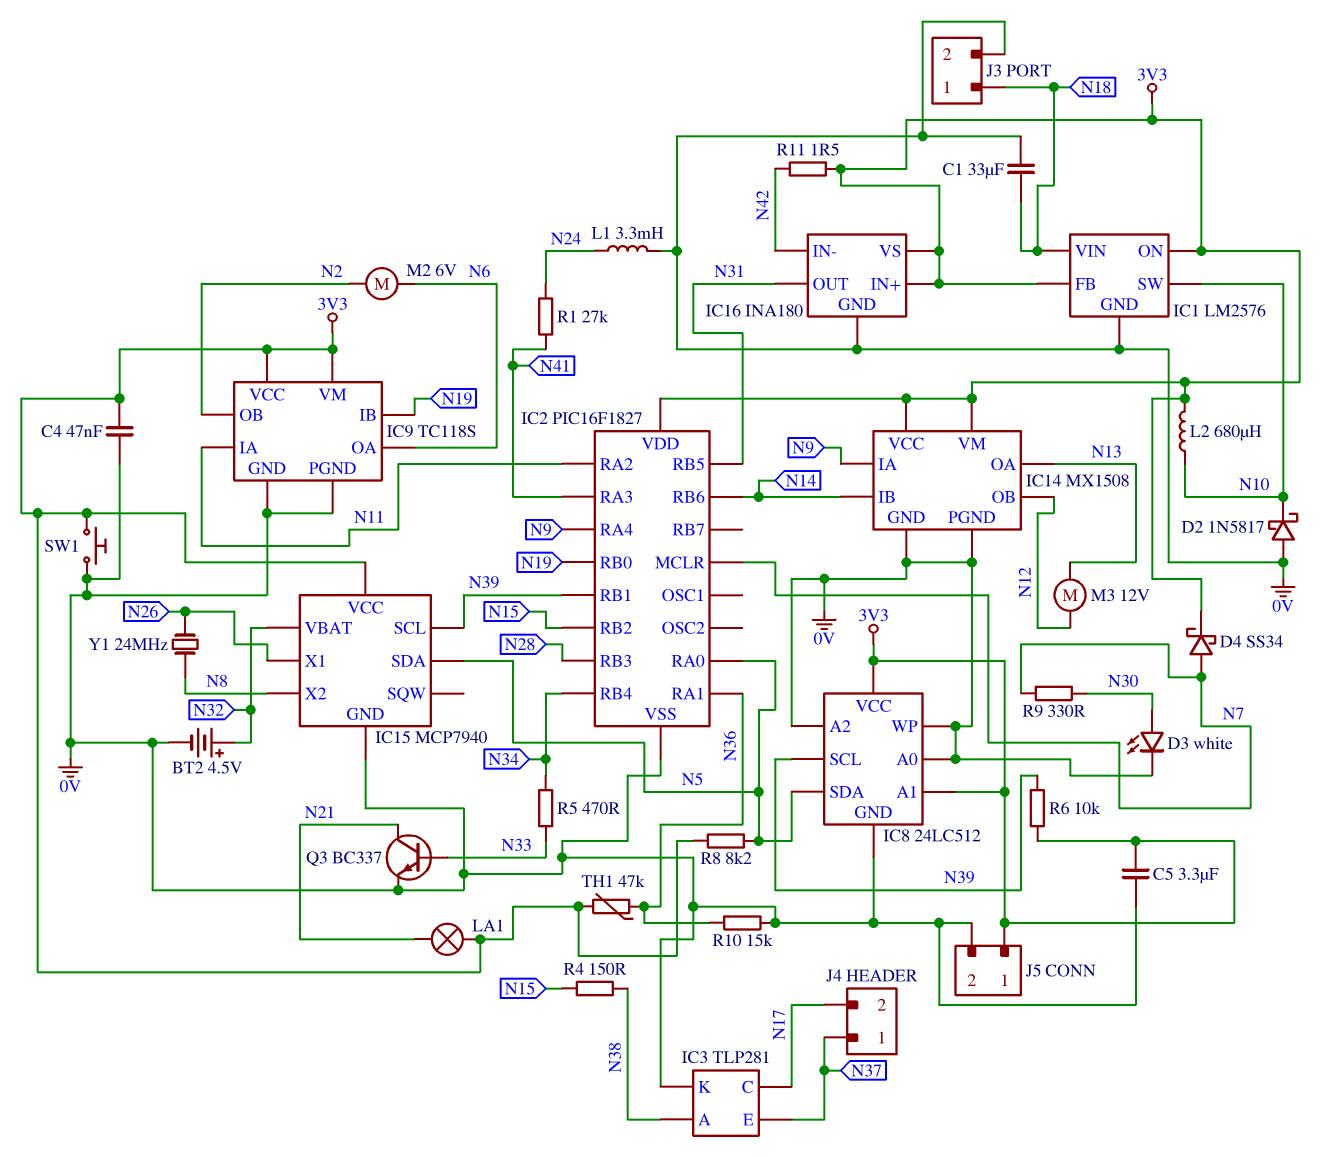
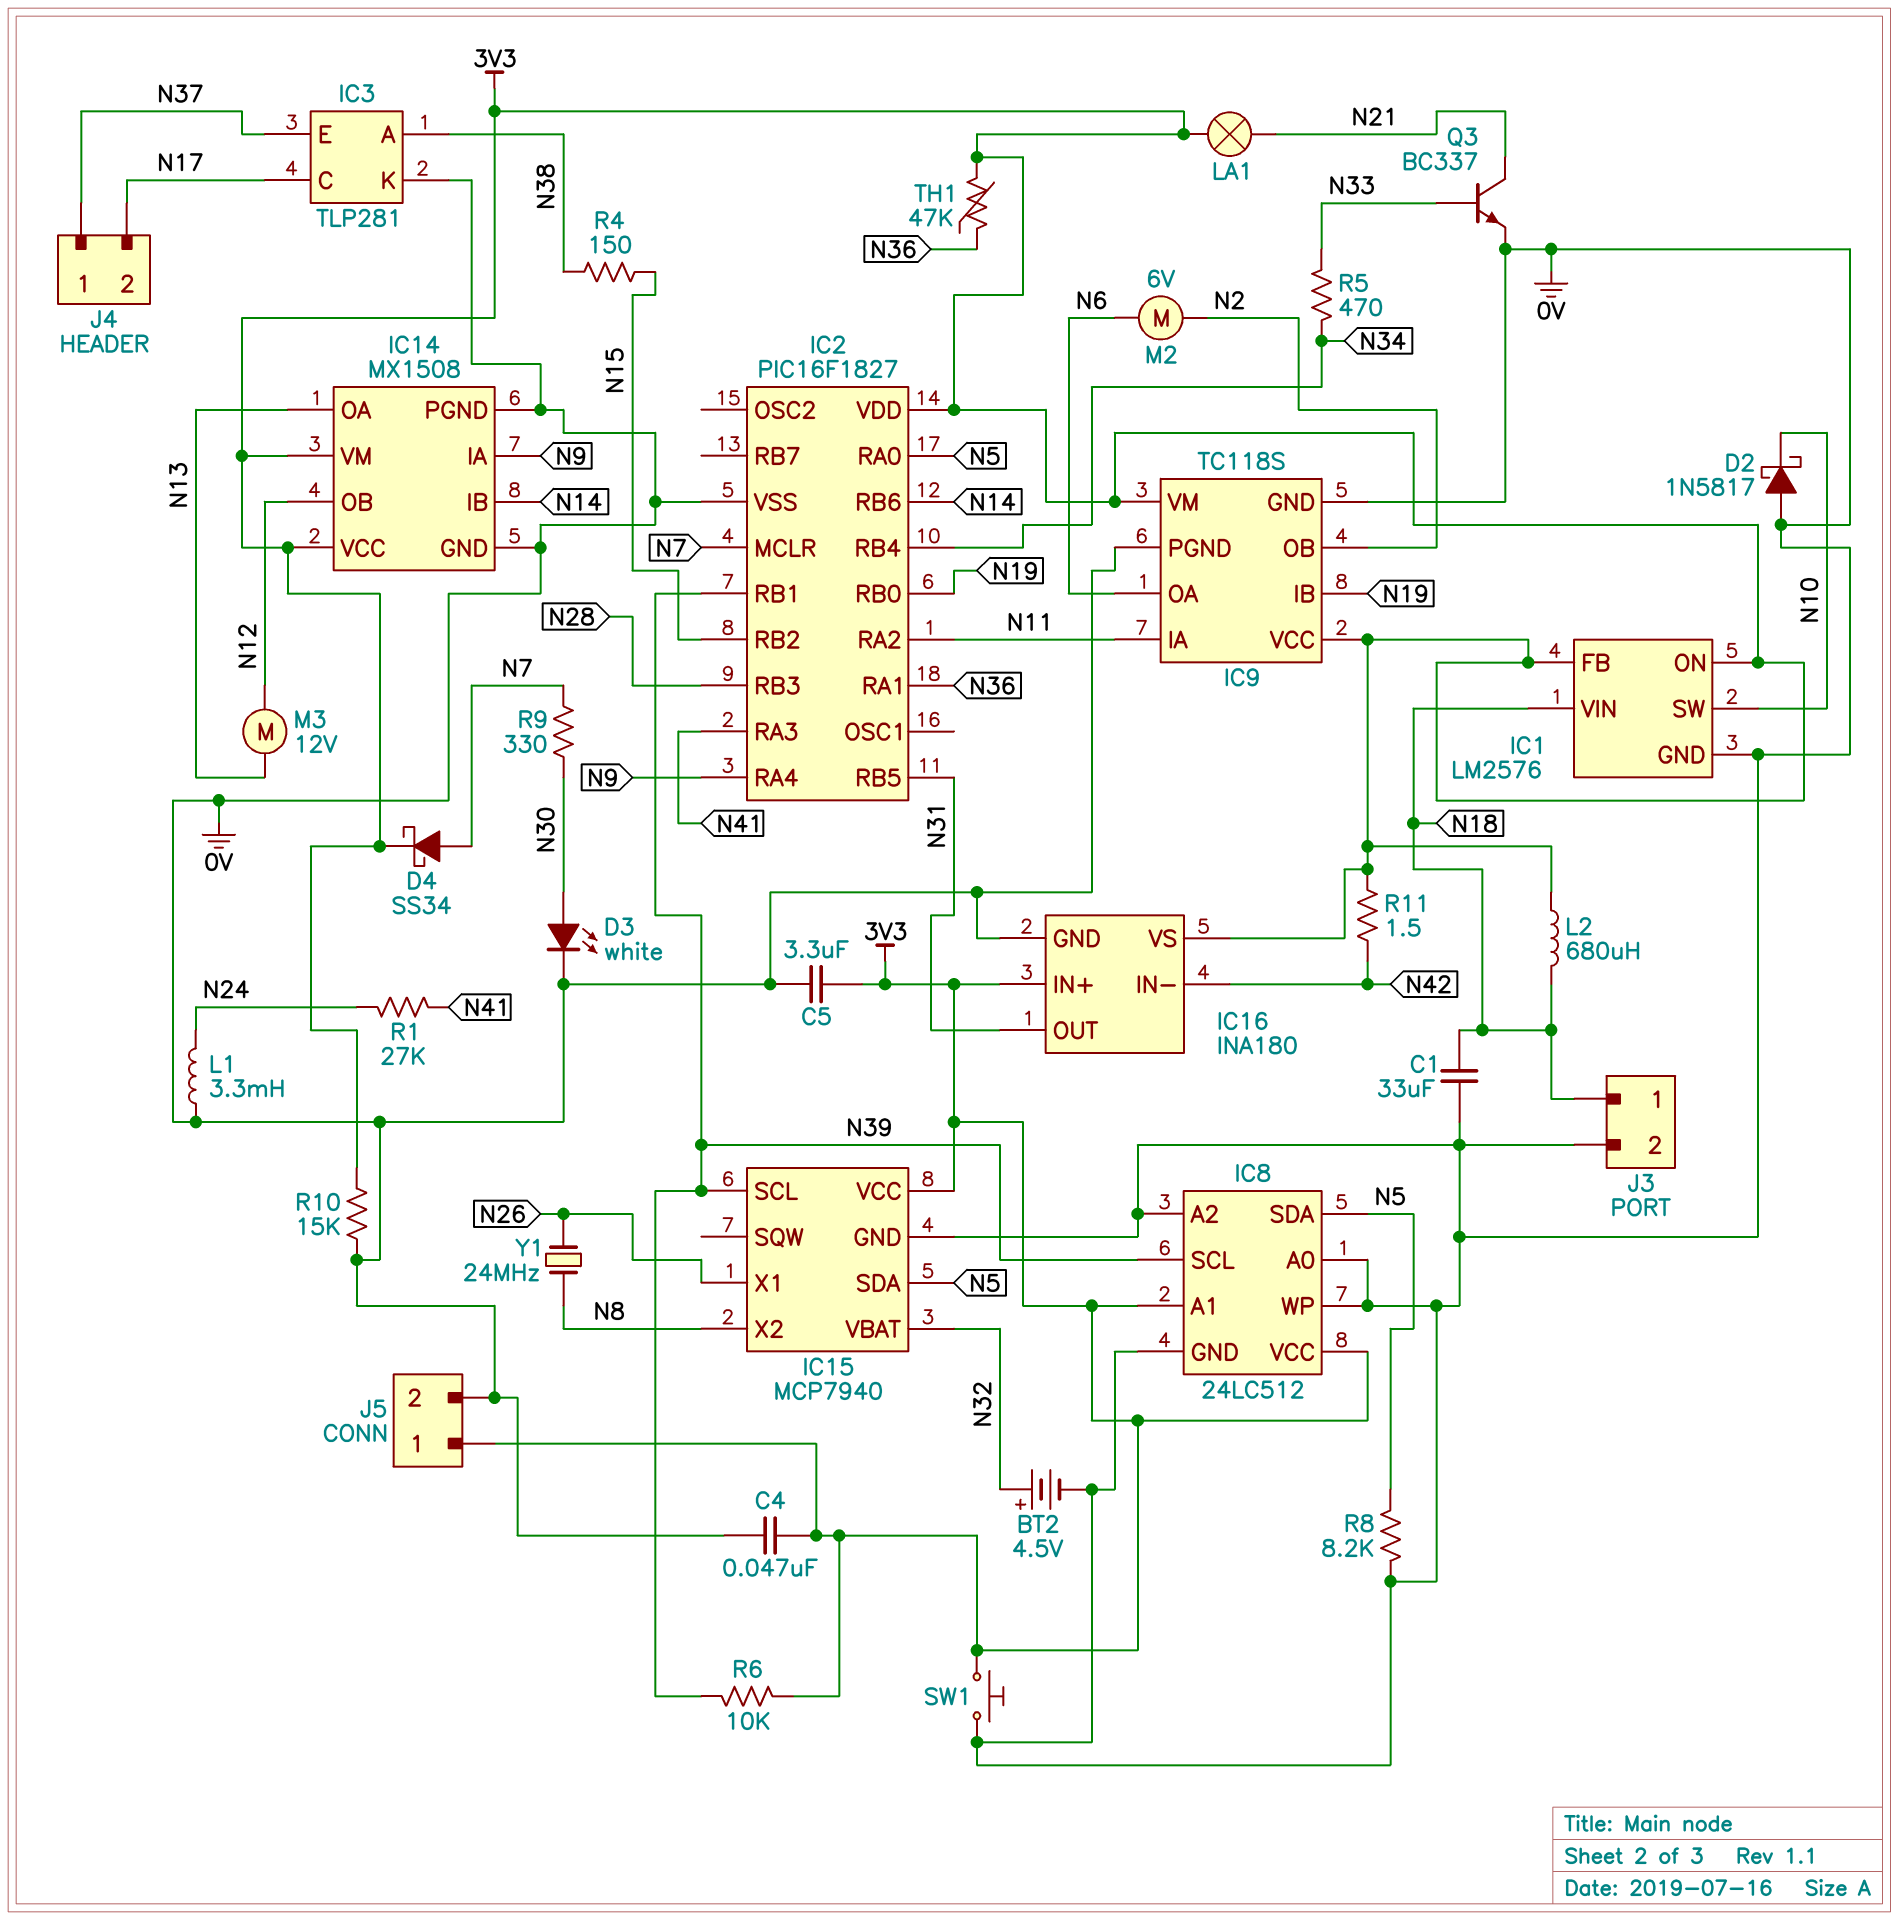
L2: 680uH (3V3, N10) -> 680uH (3V3, N18)
R8: 8.2k (3V3, N5) -> 8.2k (0V, N5)
R10: 15k (0V, N36) -> 15k (0V, 3V3)

